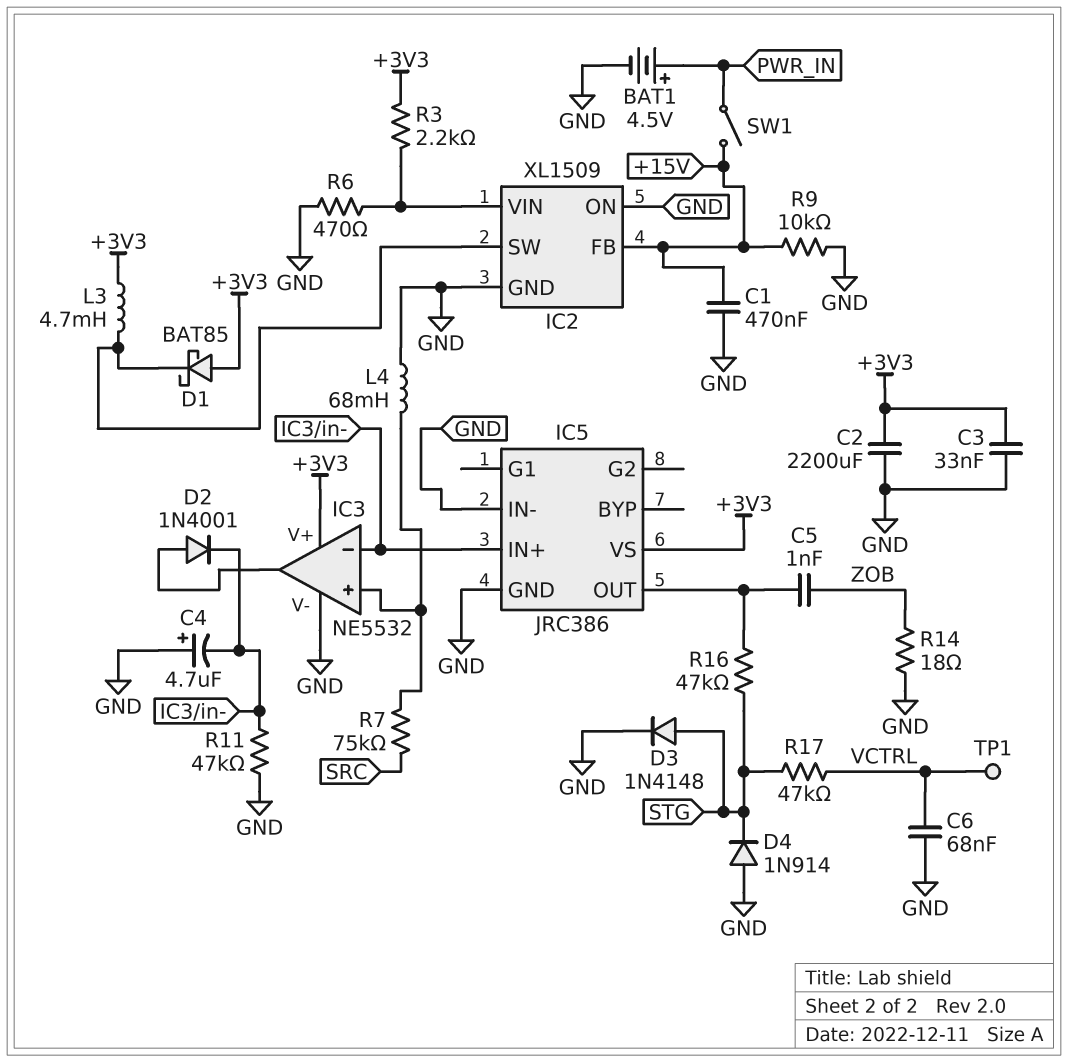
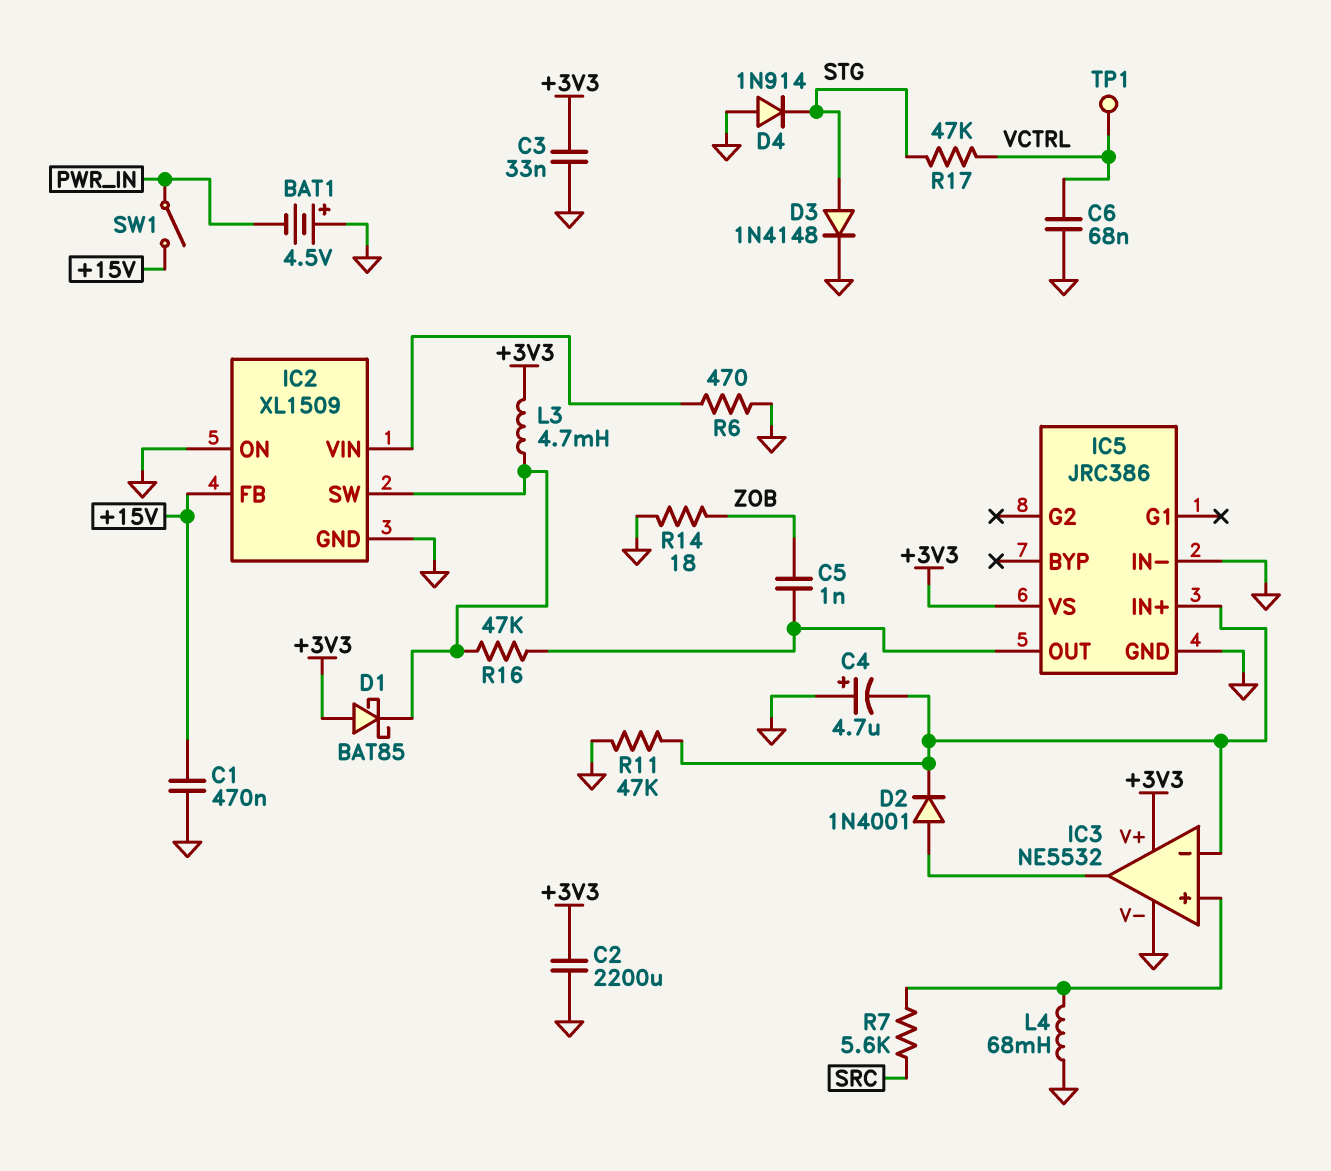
BAT1: 4.5V (plus PWR_IN, minus GND) -> 4.5V (plus GND, minus PWR_IN)
R3: 2.2k (+3V3, IC2/VIN) -> none
R7: 75k (IC3/in+, SRC) -> 5.6k (IC3/in+, SRC)
R9: 10k (+15V, GND) -> none
R16: 47k (IC5/OUT, STG) -> 47k (IC2/SW, IC5/OUT)

